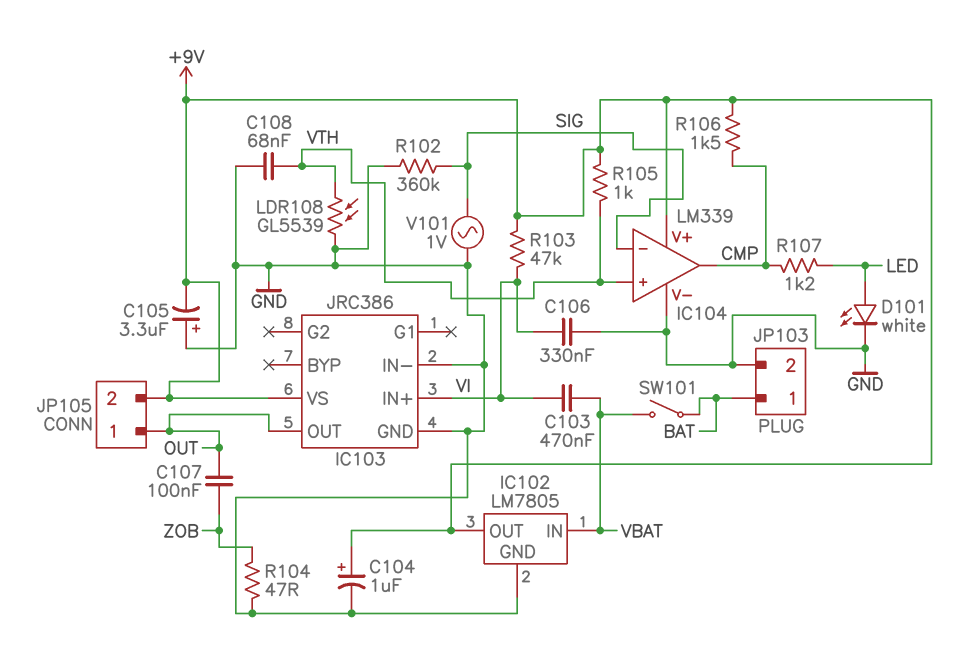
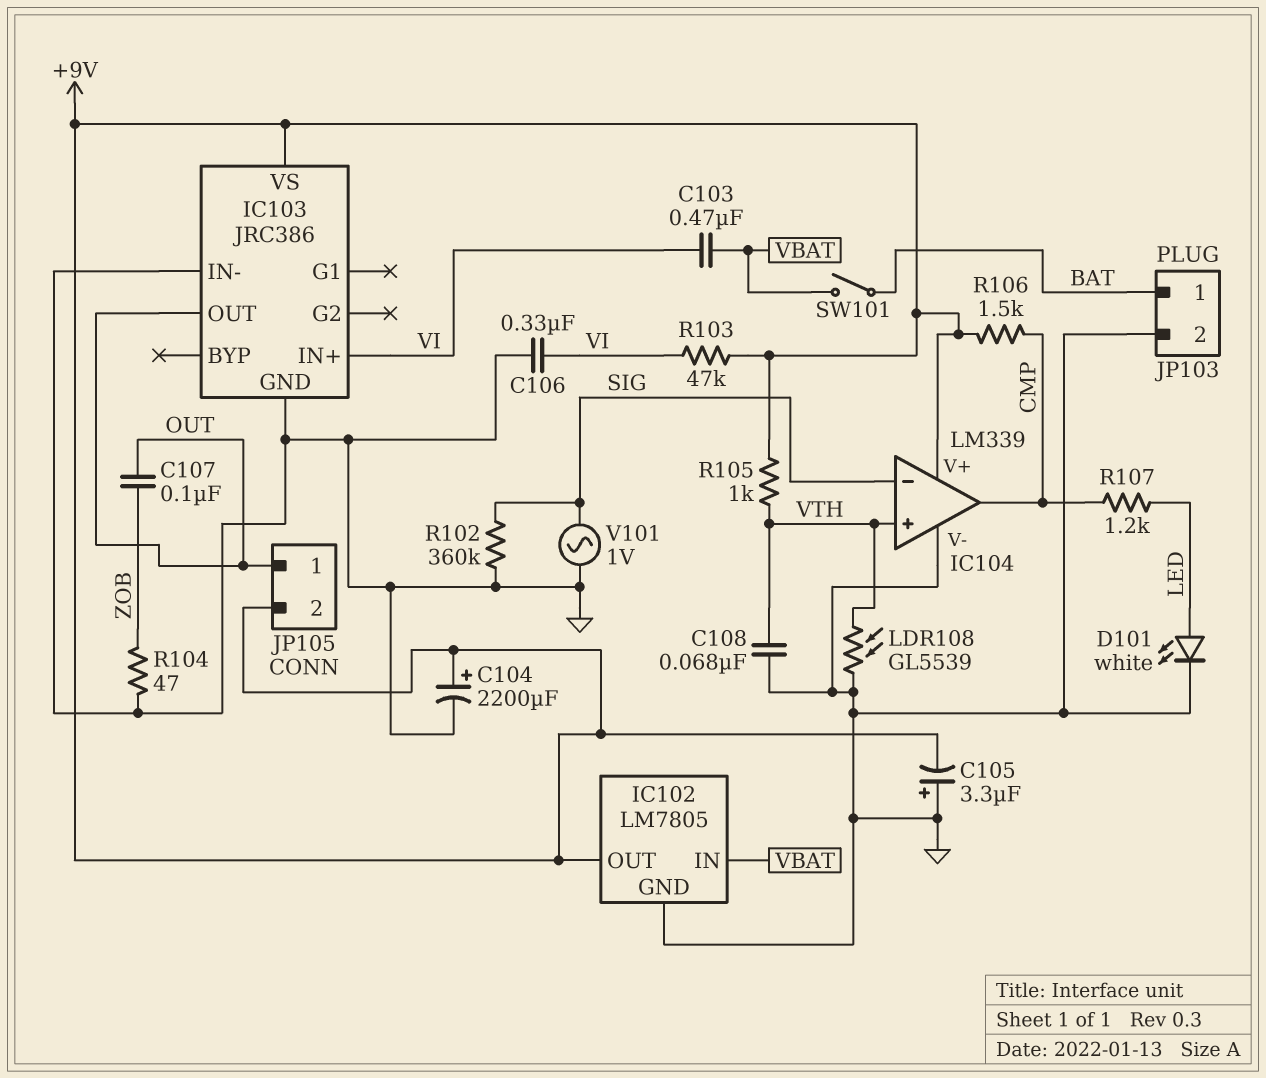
C104: 1uF (plus +9V, minus GND) -> 2200uF (plus +9V, minus GND)

